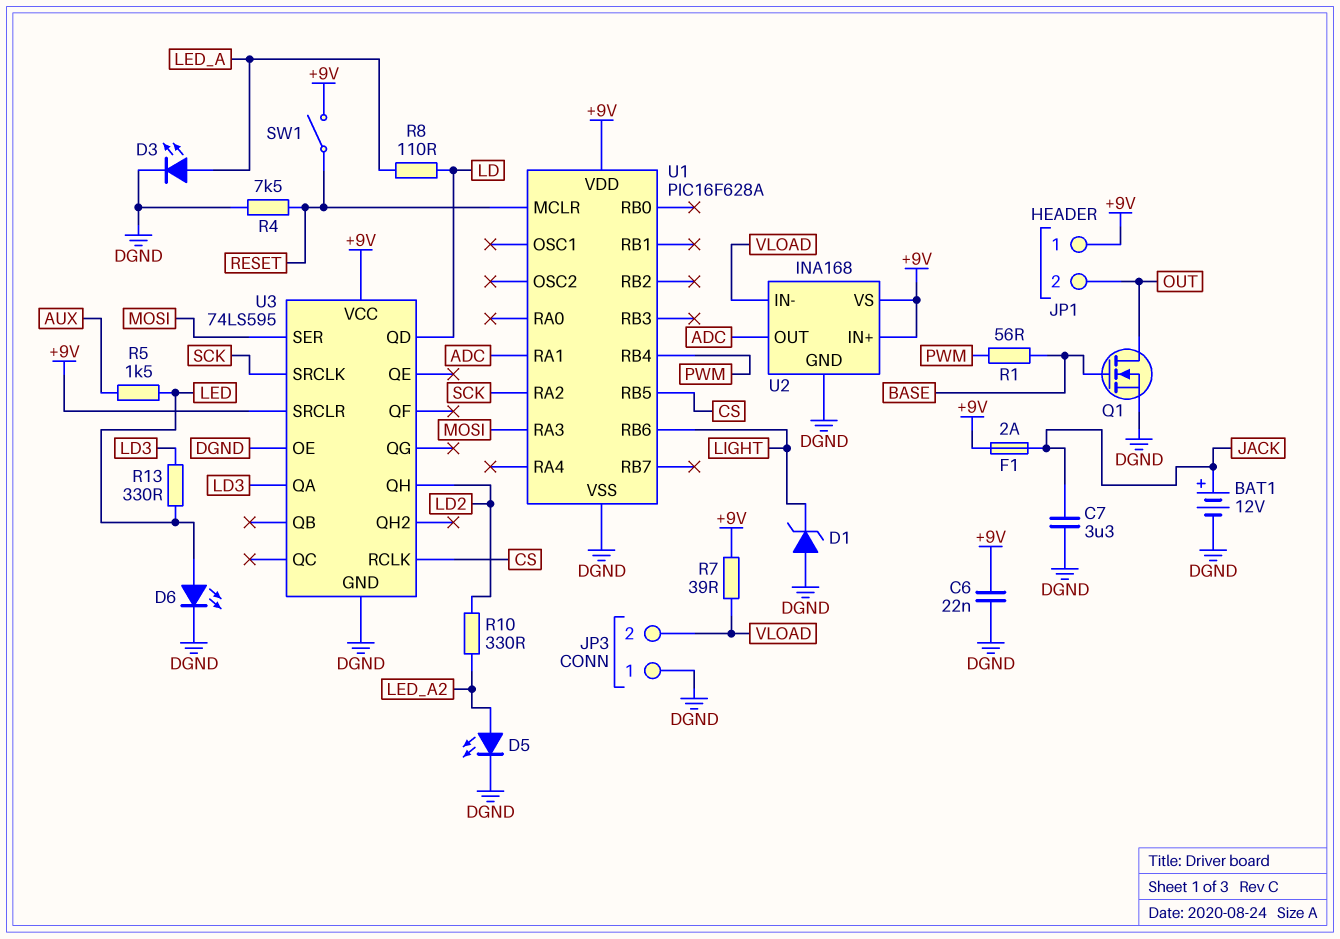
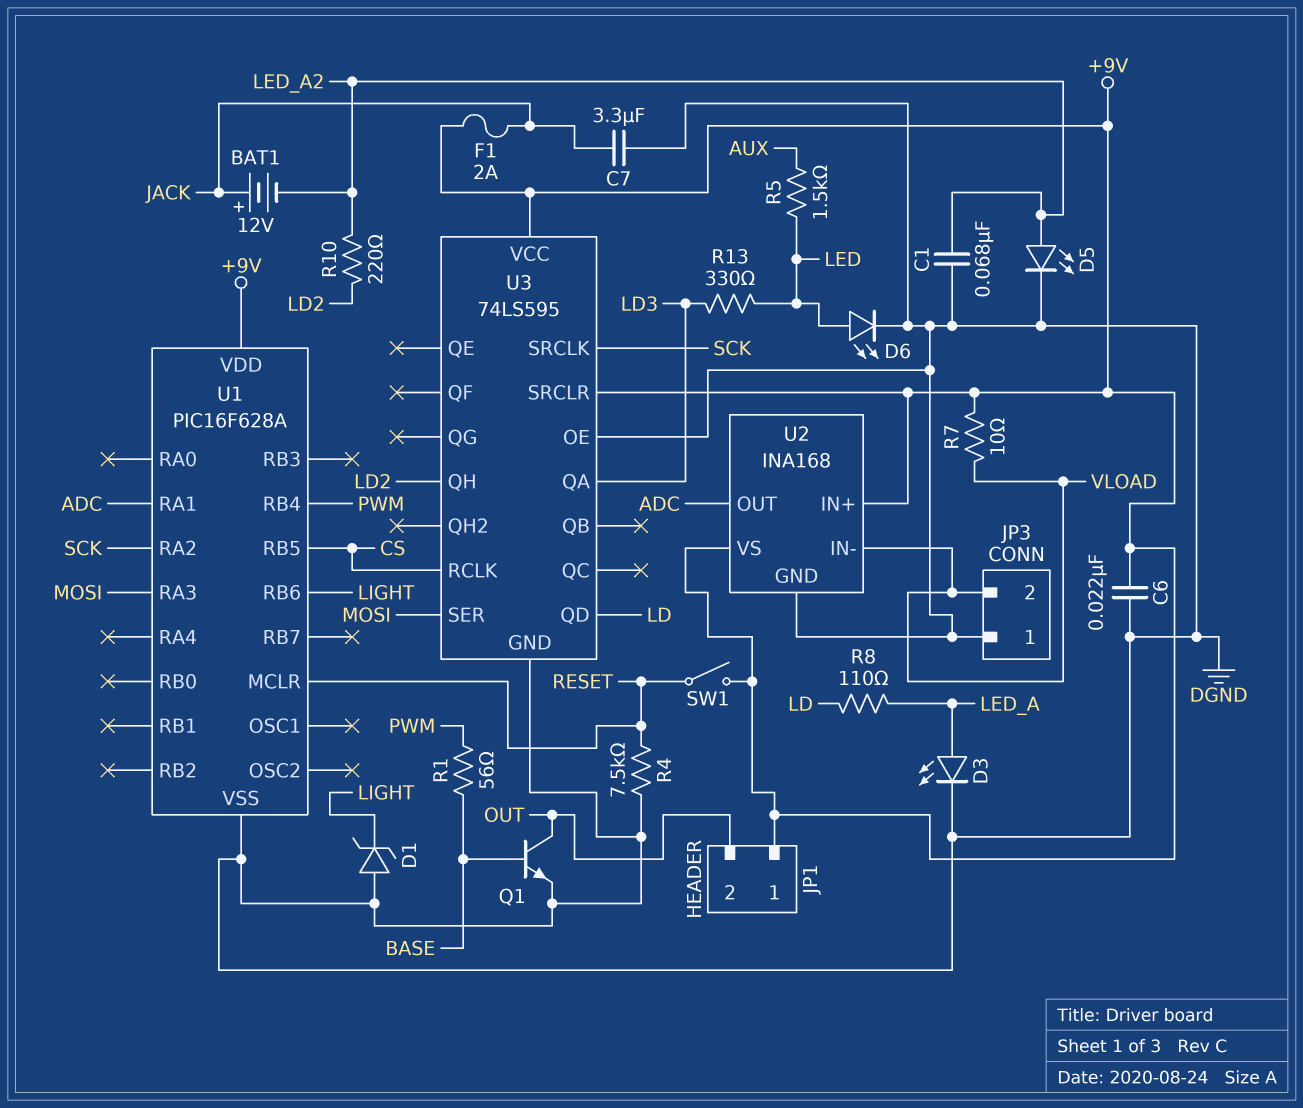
BAT1: 12V (plus JACK, minus DGND) -> 12V (plus JACK, minus LED_A2)
C1: none -> 68nF (DGND, LED_A2)
Q1: NMOS (G BASE, D OUT, S DGND) -> NPN (B BASE, C OUT, E DGND)
R7: 39 (+9V, VLOAD) -> 10 (+9V, VLOAD)
R10: 330 (LD2, LED_A2) -> 220 (LD2, LED_A2)

